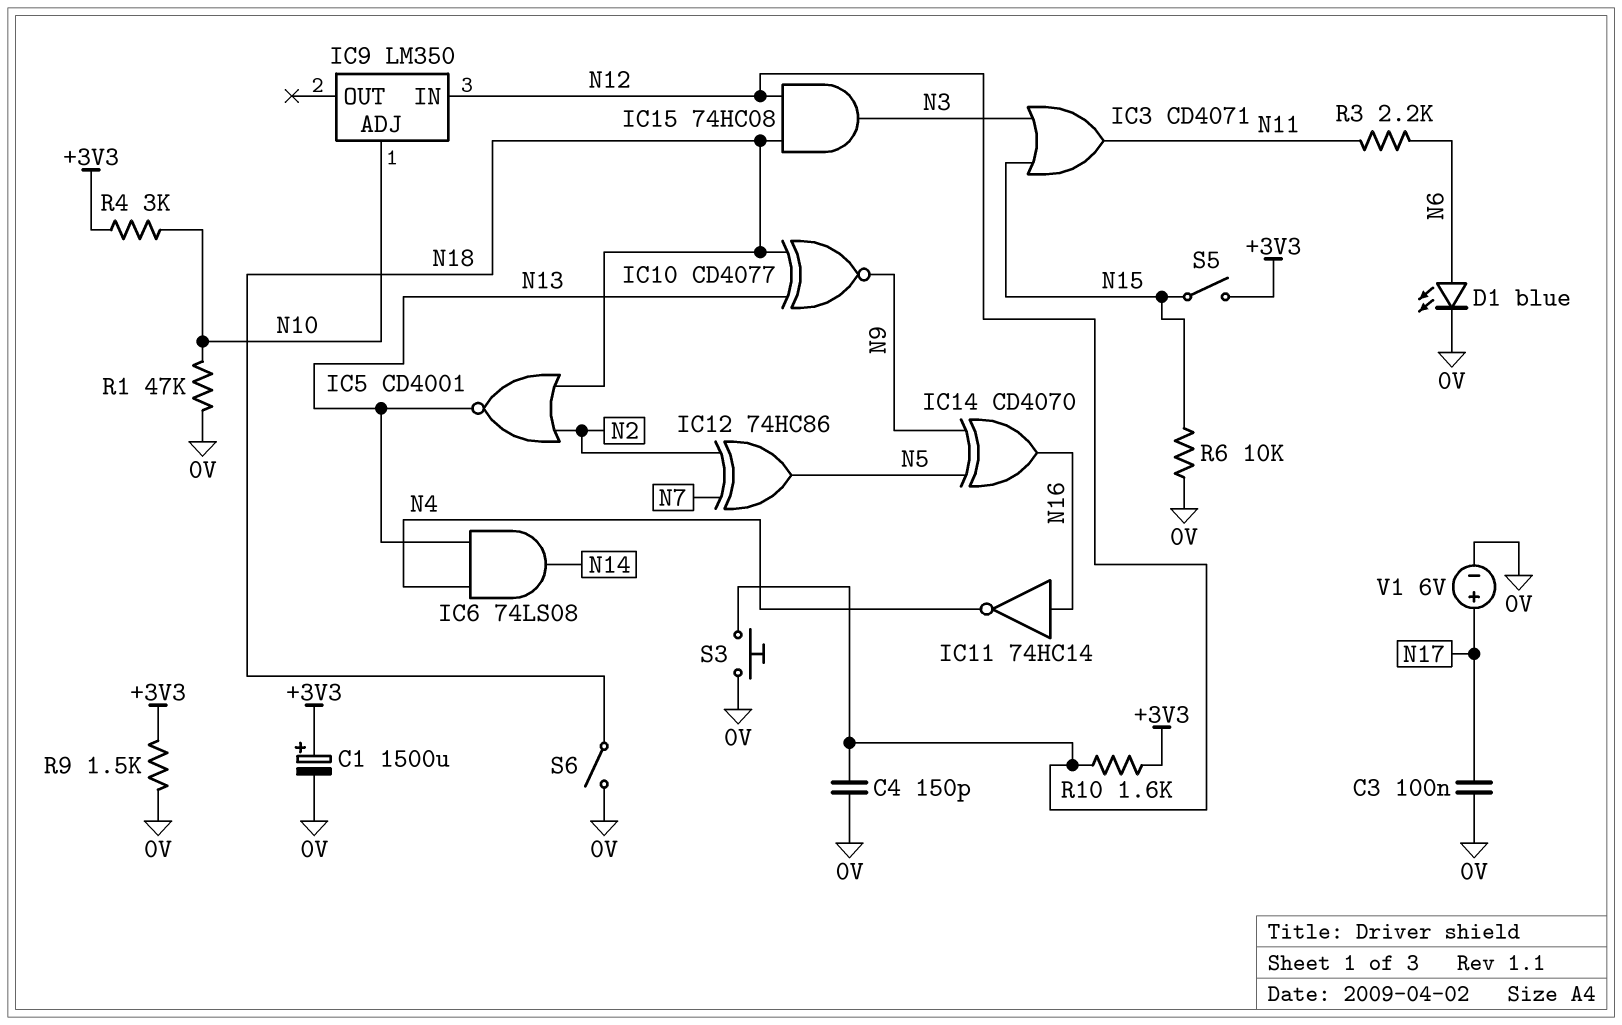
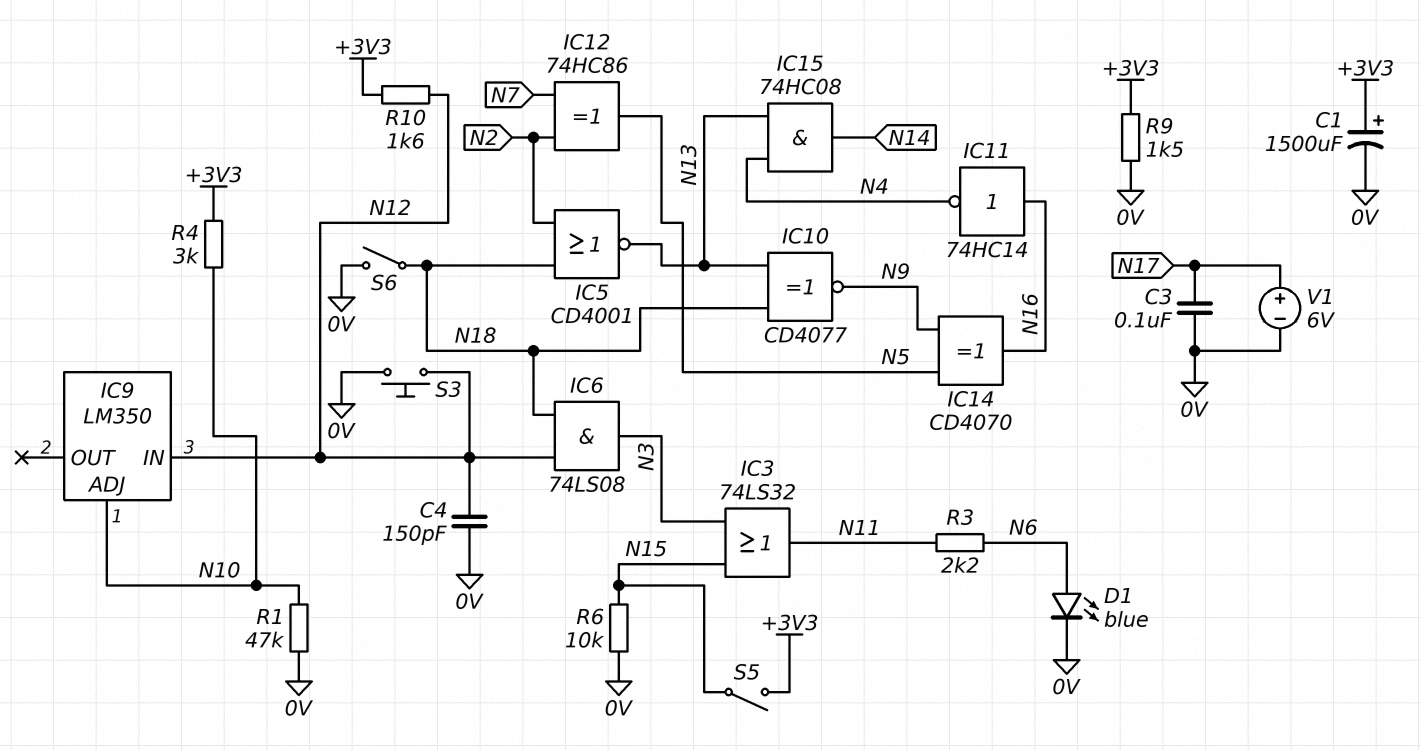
IC3: OR CD4071 (in N3, in N15, out N11) -> OR 74LS32 (in N3, in N15, out N11)
IC6: AND 74LS08 (in N4, in N13, out N14) -> AND 74LS08 (in N12, in N18, out N3)
IC15: AND 74HC08 (in N12, in N18, out N3) -> AND 74HC08 (in N4, in N13, out N14)

